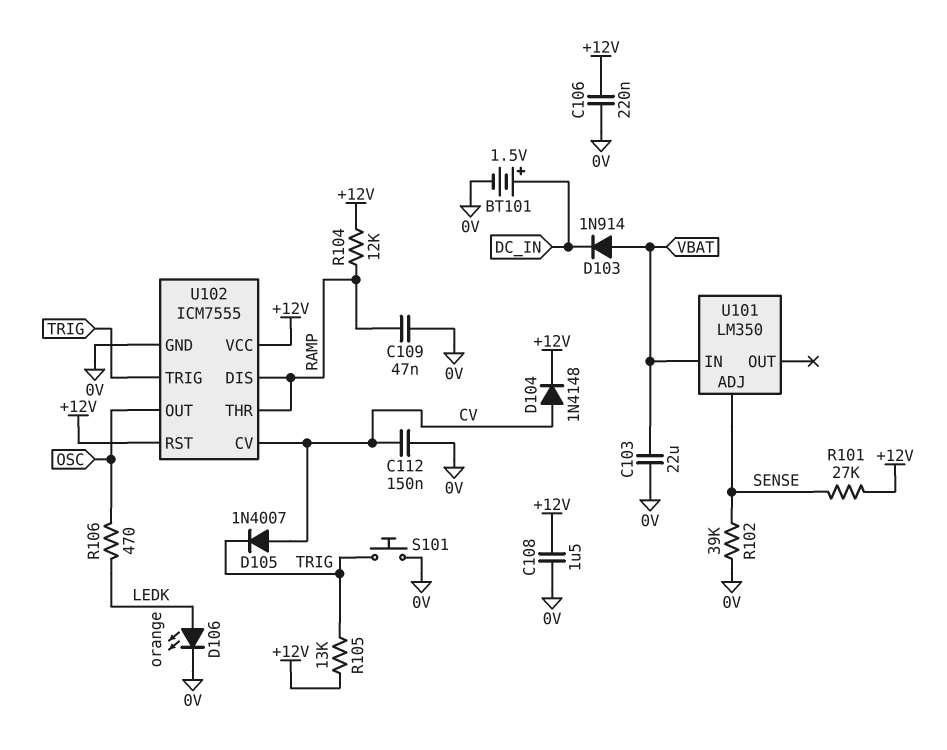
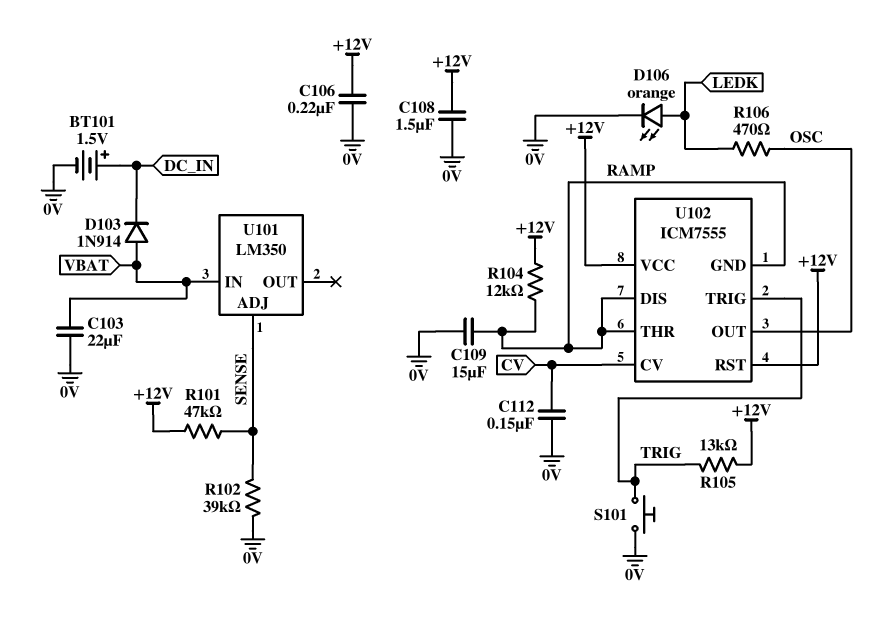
C109: 47nF (0V, RAMP) -> 15uF (0V, RAMP)
D104: diode 1N4148 (A CV, K +12V) -> none
D105: diode 1N4007 (A CV, K TRIG) -> none
R101: 27k (+12V, SENSE) -> 47k (+12V, SENSE)
U102 pin GND: 0V -> RAMP

